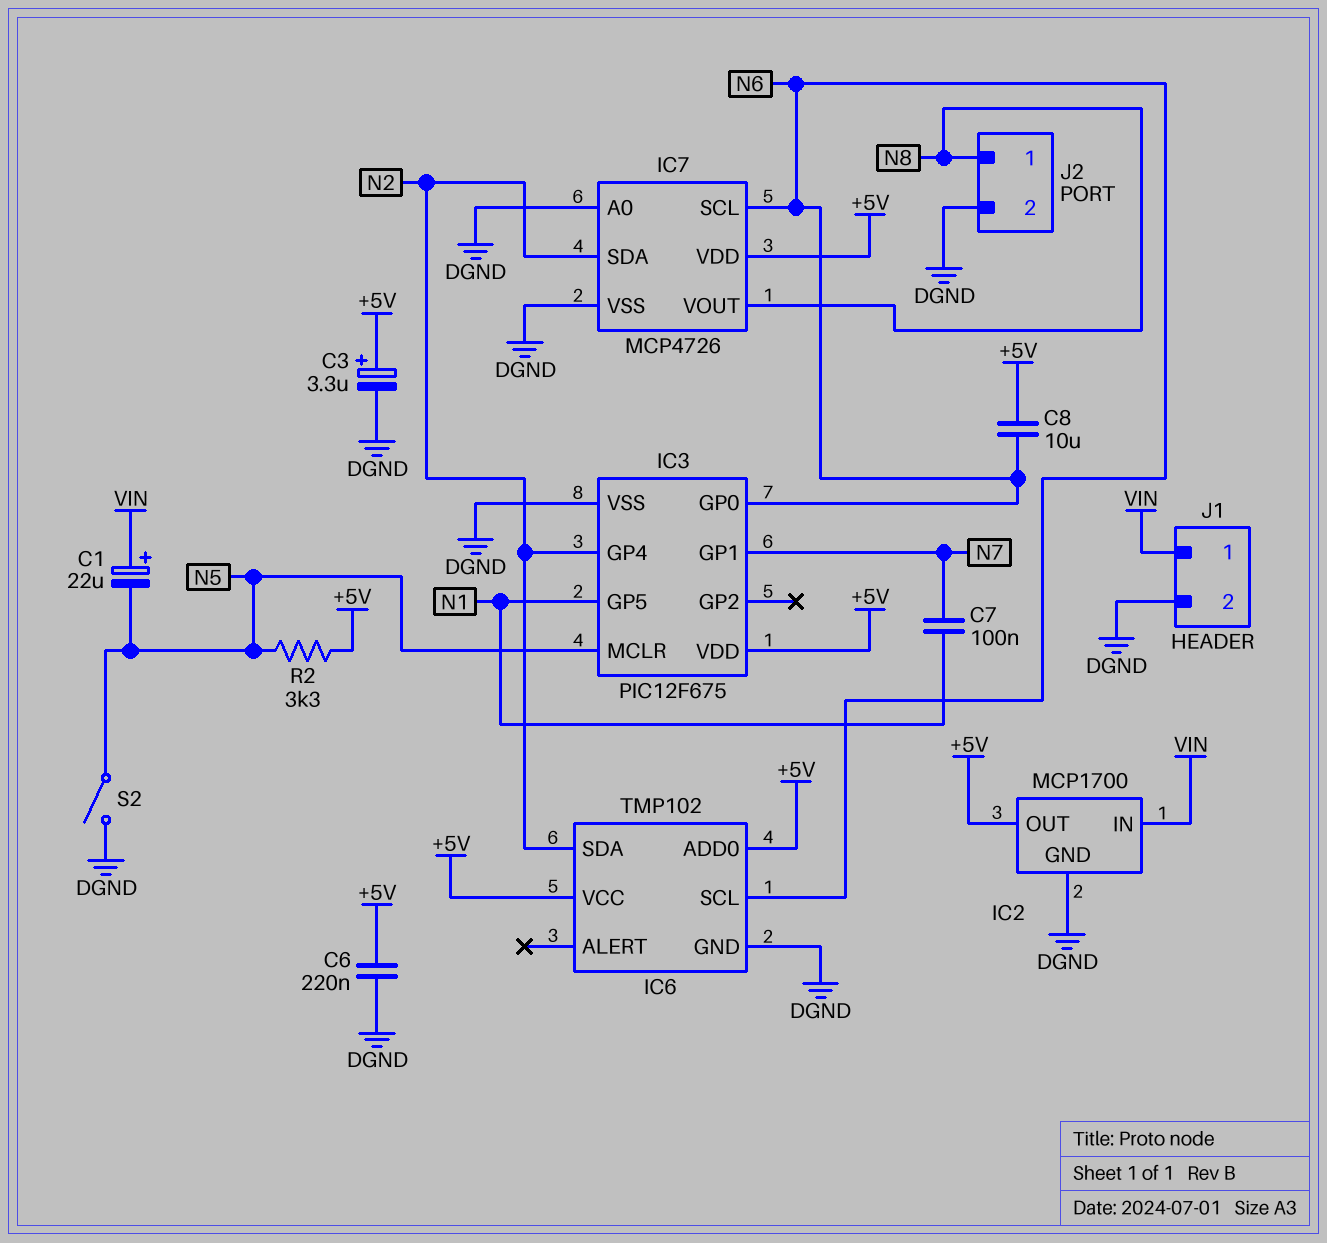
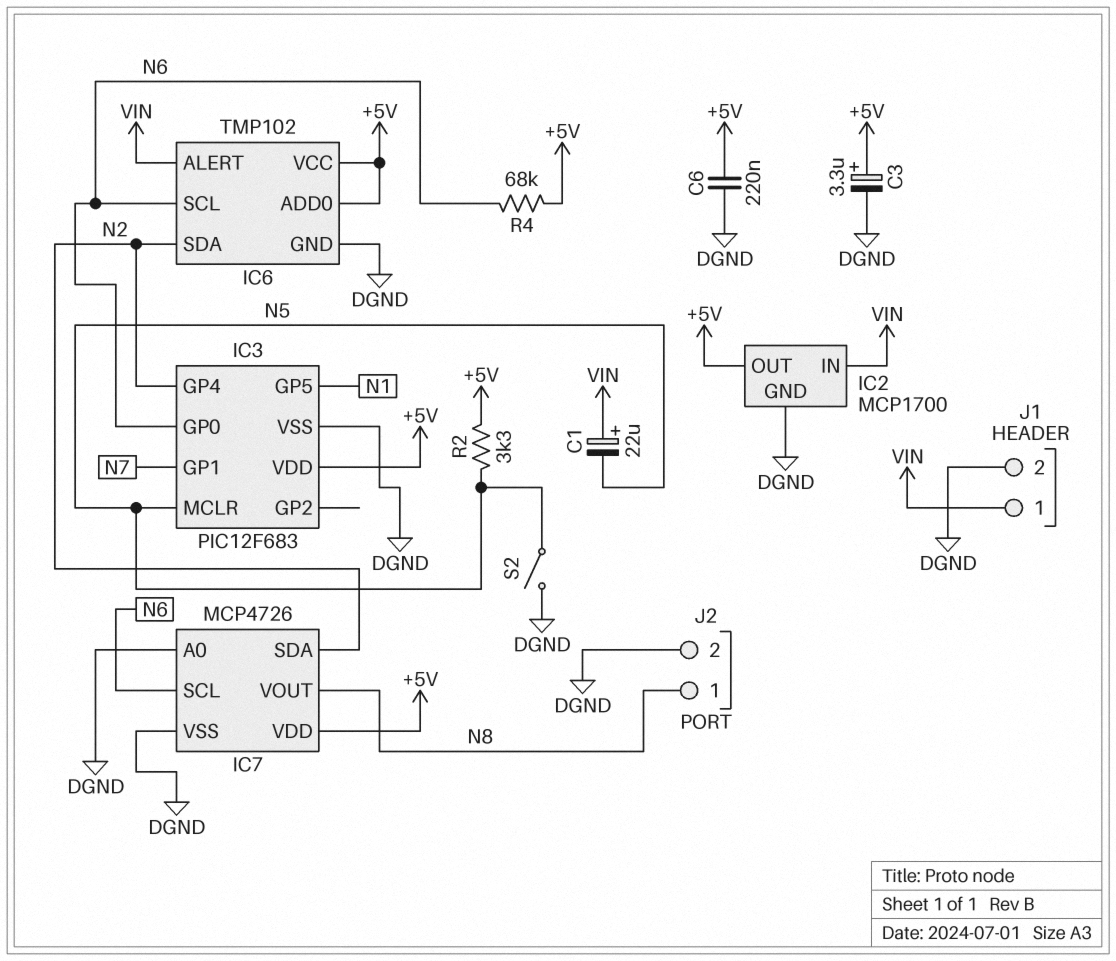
C7: 100nF (N1, N7) -> none
C8: 10uF (+5V, N6) -> none
IC3: PIC12F675 -> PIC12F683
IC6 pin ALERT: none -> VIN
R4: none -> 68k (+5V, N6)

